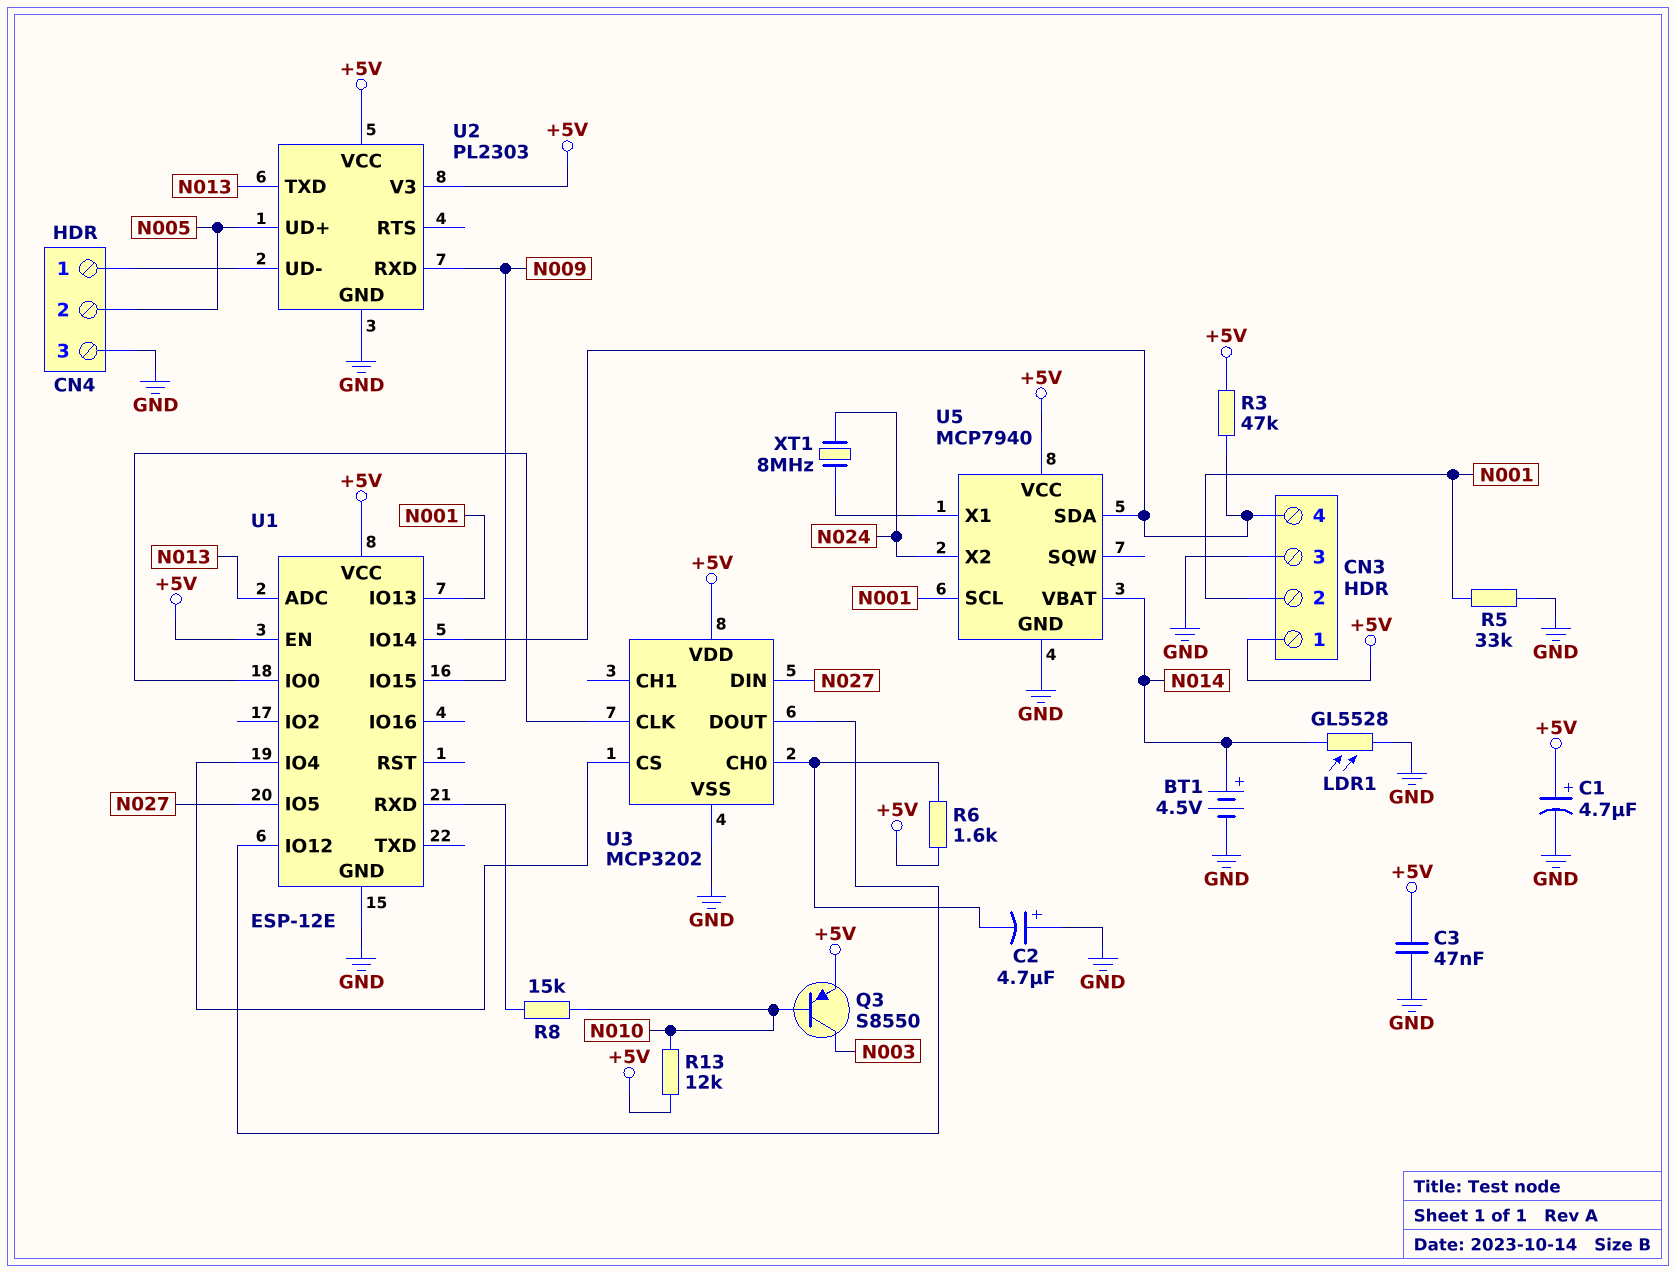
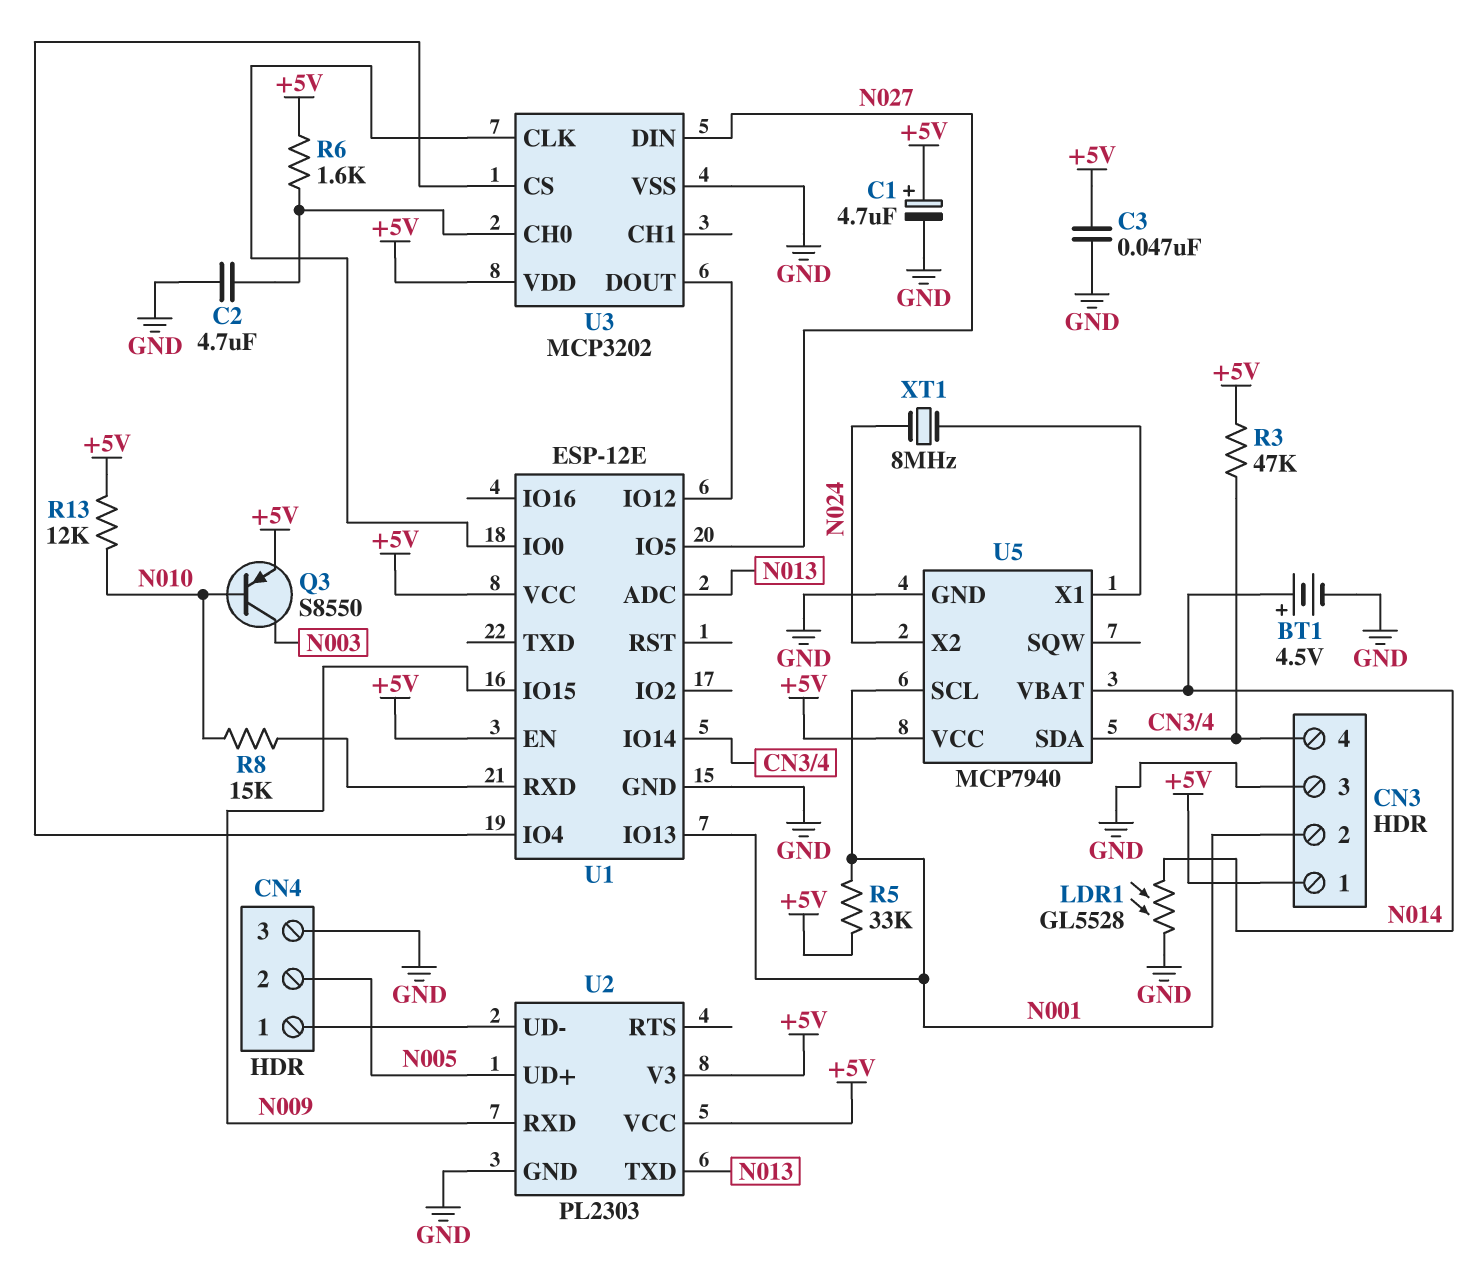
C2: 4.7uF (plus GND, minus U3/CH0) -> 4.7uF (GND, U3/CH0)
R5: 33k (GND, N001) -> 33k (+5V, N001)

